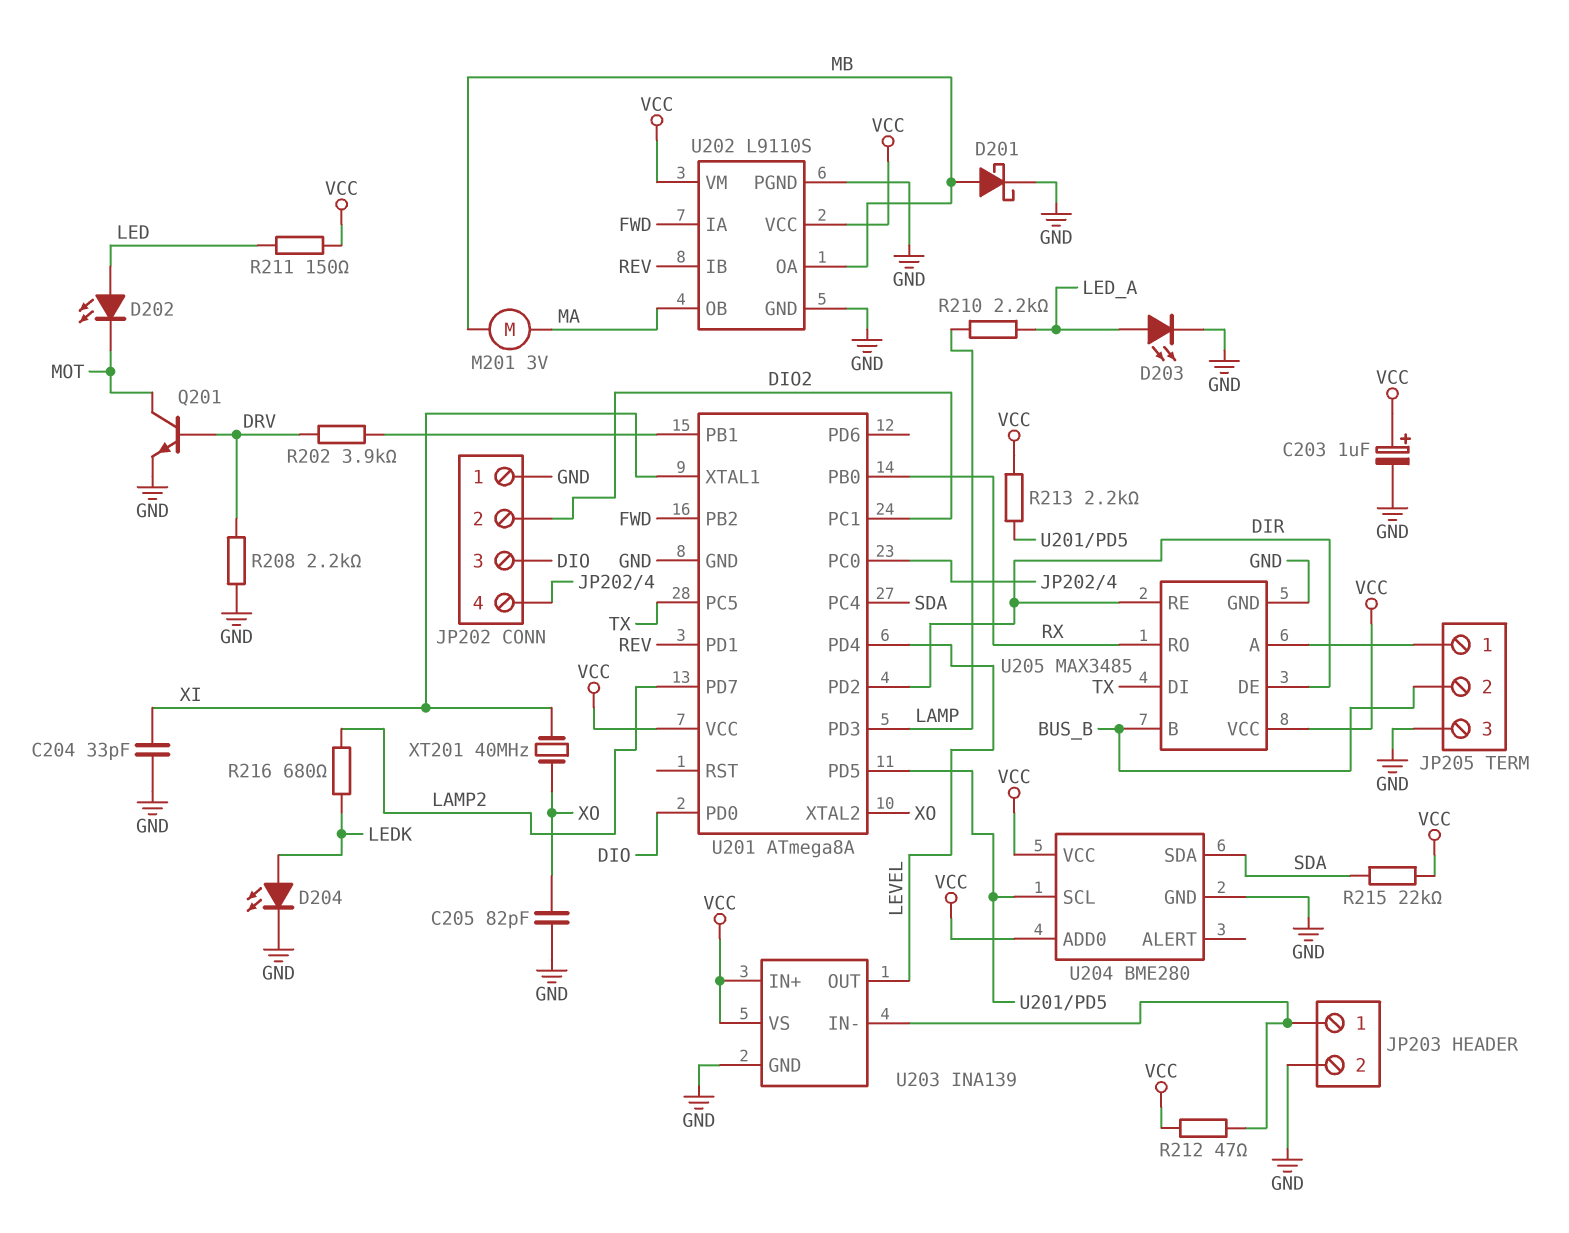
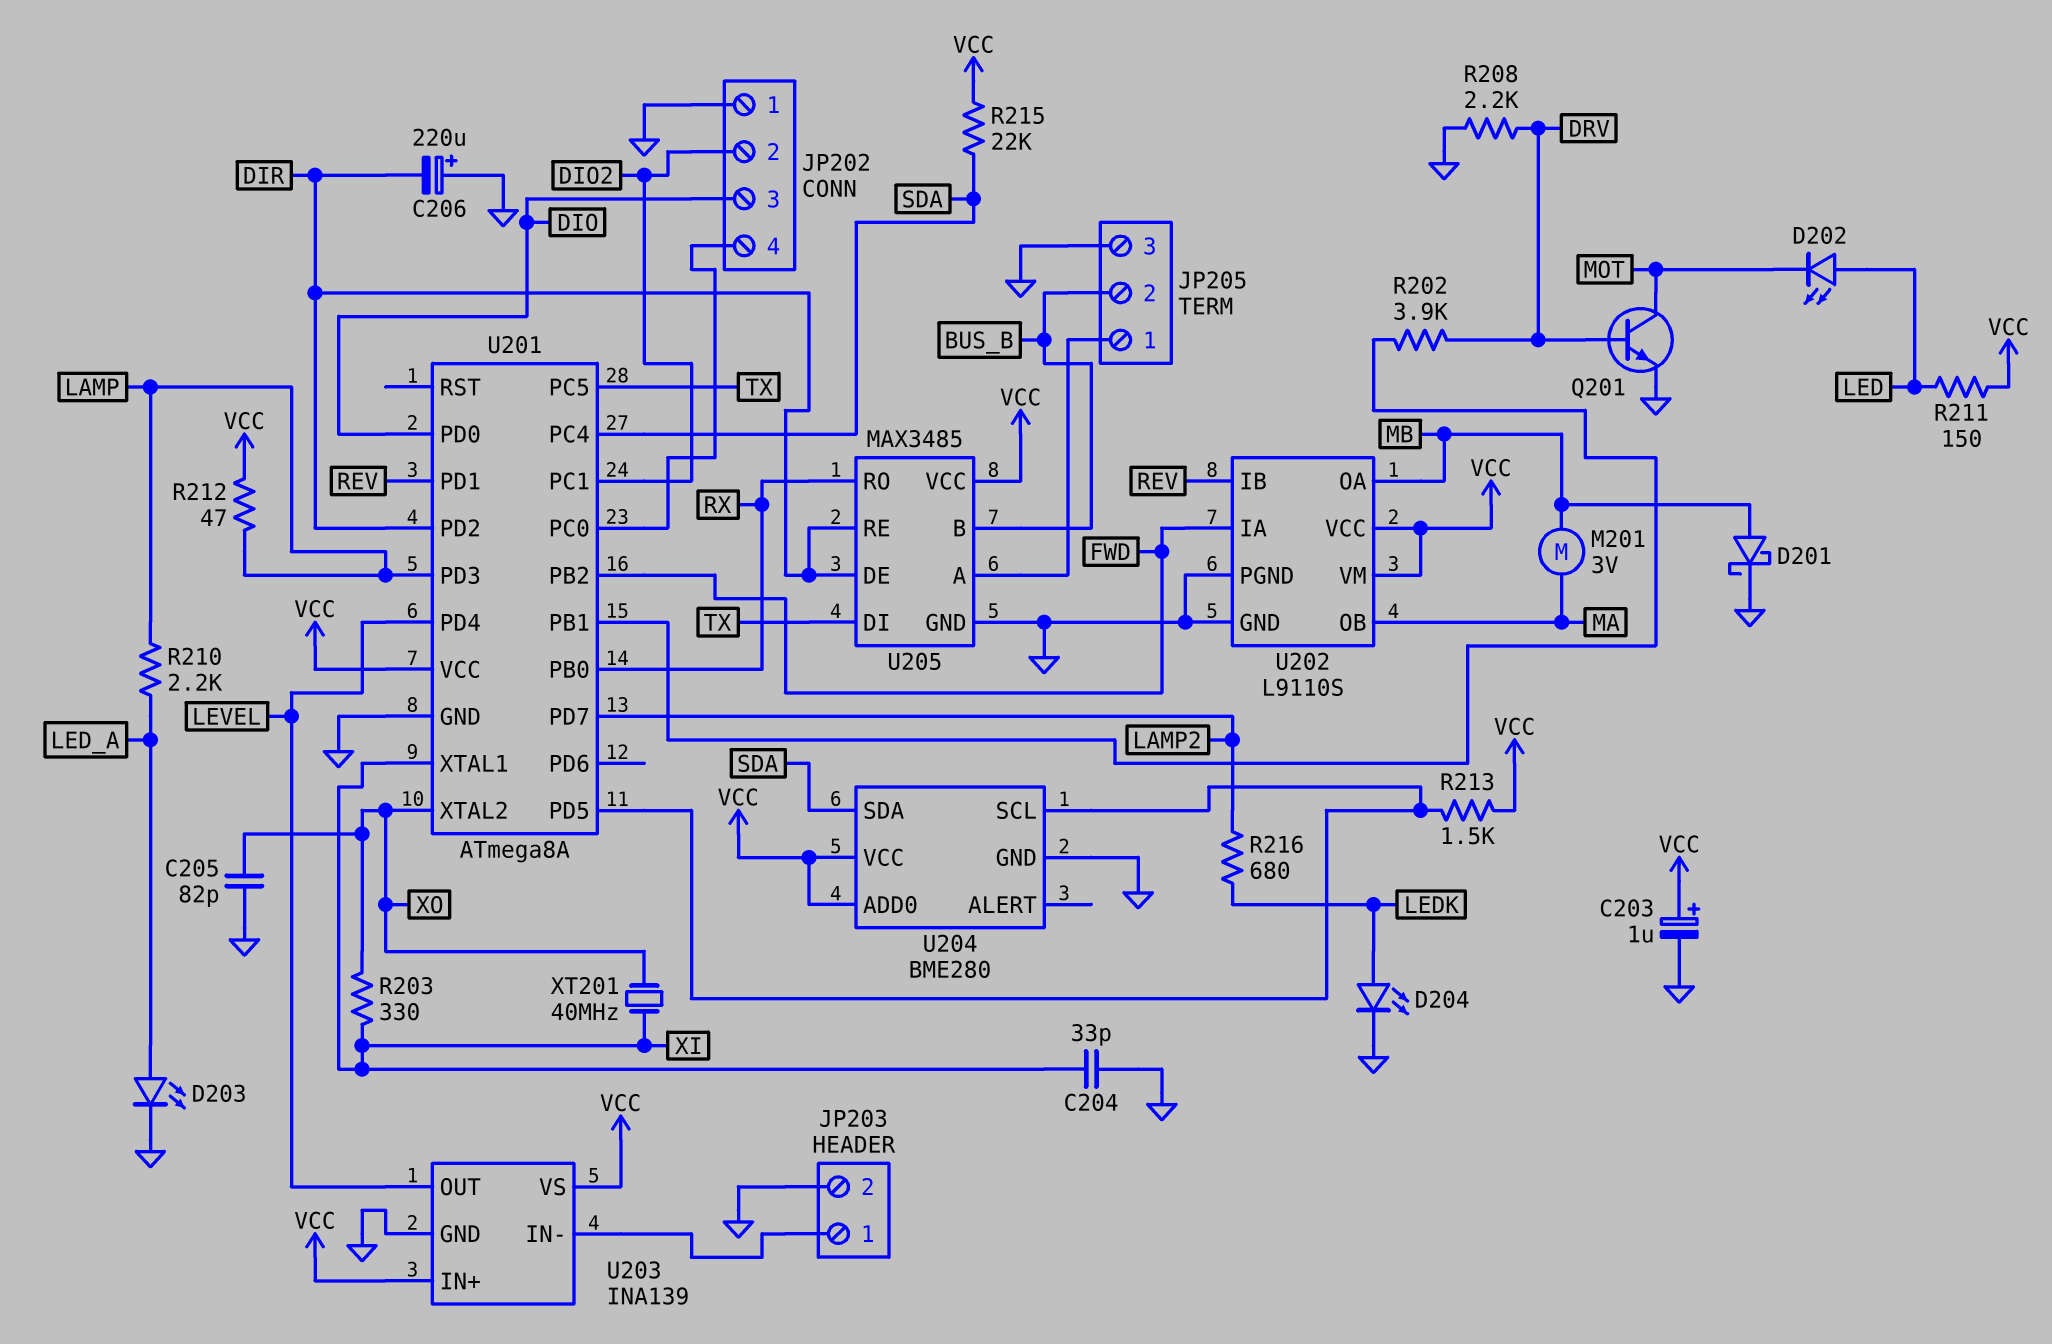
C206: none -> 220uF (plus GND, minus DIR)
R203: none -> 330 (XI, XO)
R212: 47 (JP203/1, VCC) -> 47 (LAMP, VCC)
R213: 2.2k (U201/PD5, VCC) -> 1.5k (U201/PD5, VCC)

